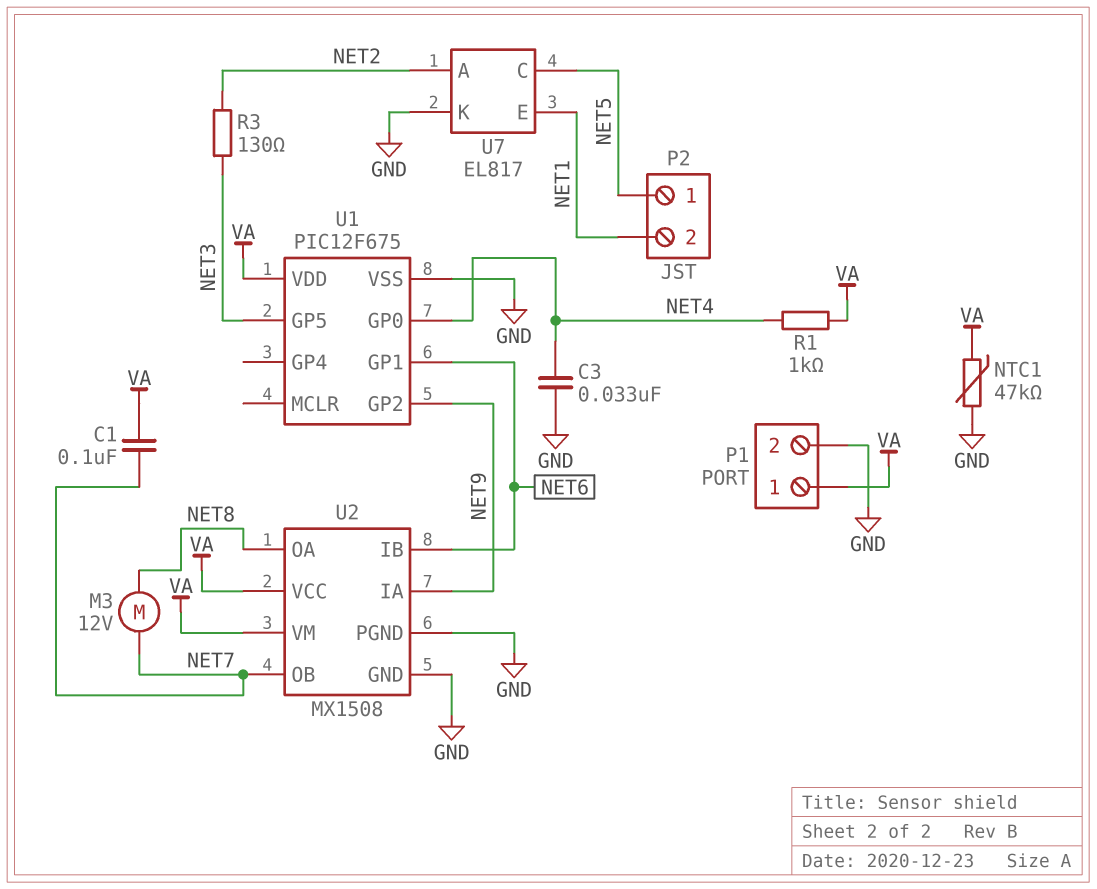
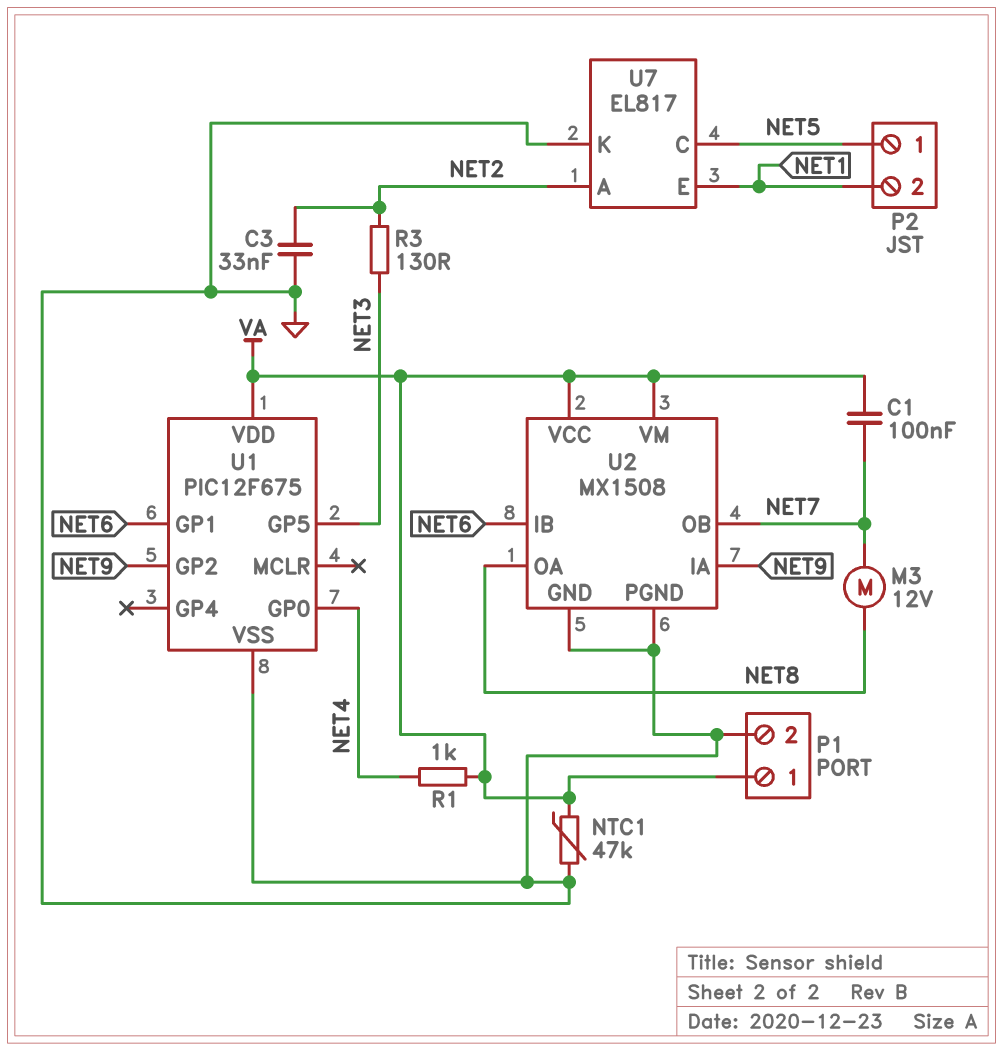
C3: 33nF (GND, NET4) -> 33nF (GND, NET2)

